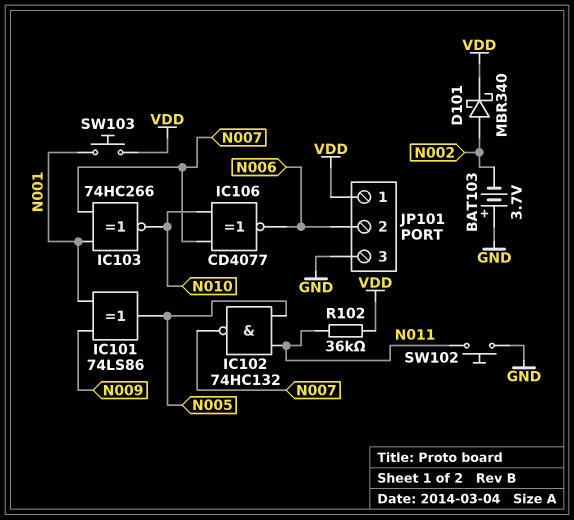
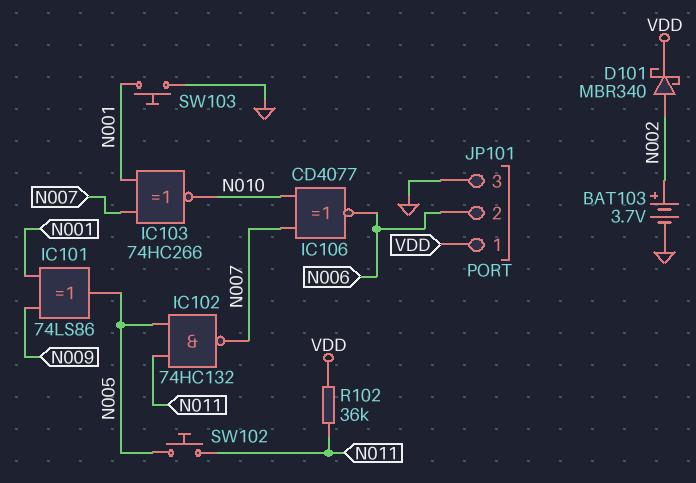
BAT103: 3.7V (plus GND, minus N002) -> 3.7V (plus N002, minus GND)
SW102: button (GND, N011) -> button (N005, N011)
SW103: button (N001, VDD) -> button (GND, N001)

